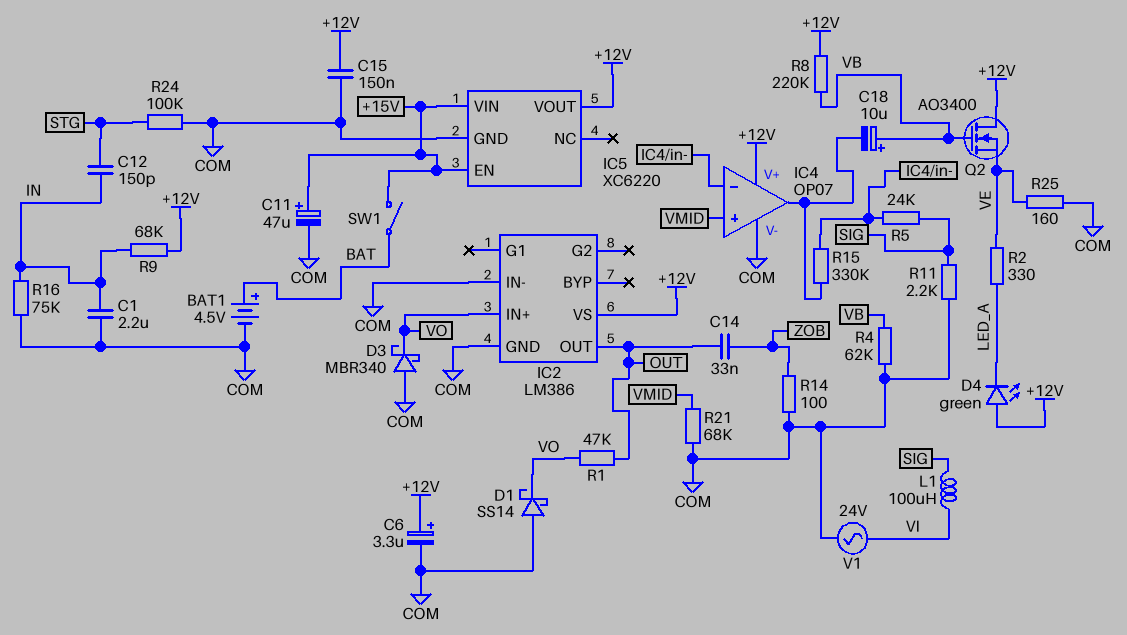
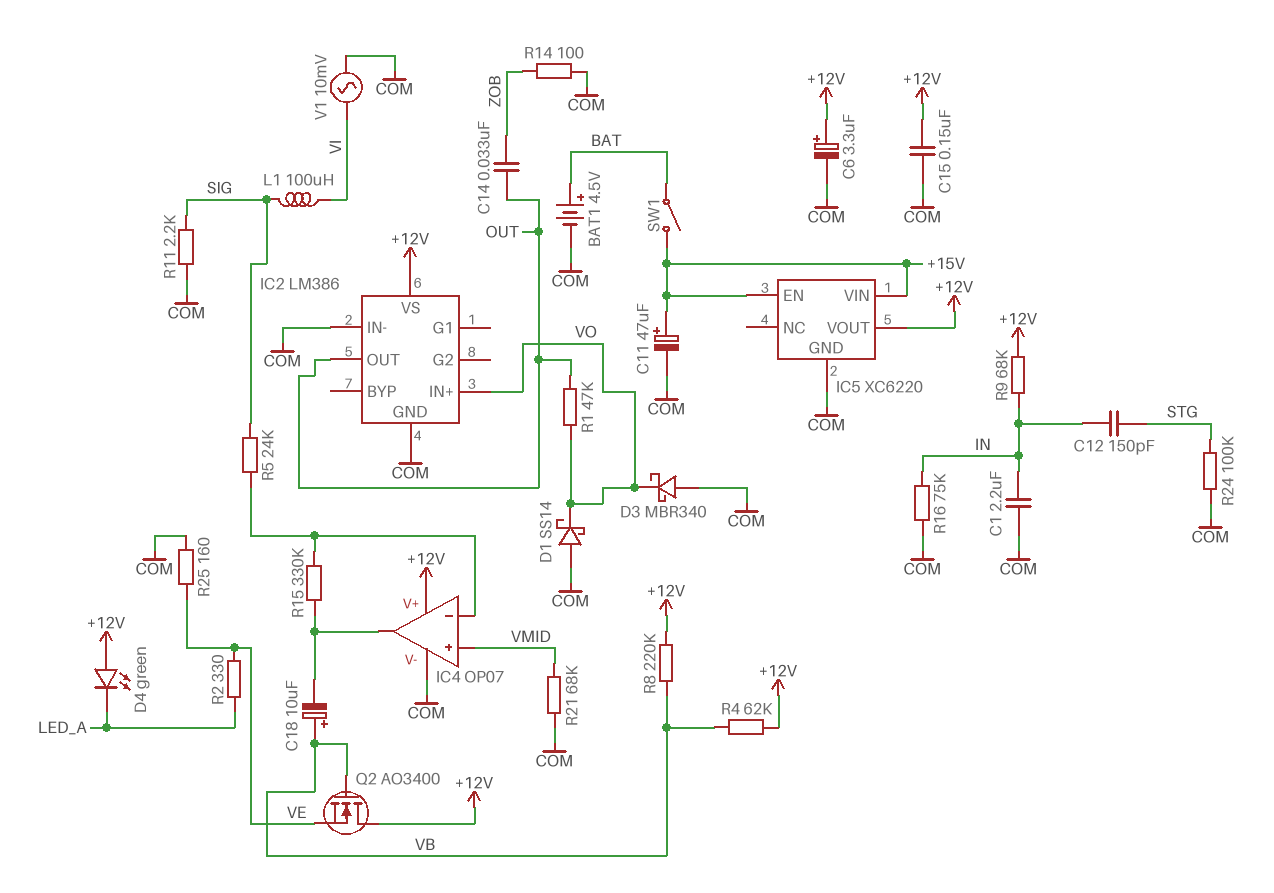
R4: 62k (COM, VB) -> 62k (+12V, VB)
V1: AC 24V (COM, VI) -> AC 10mV (COM, VI)

